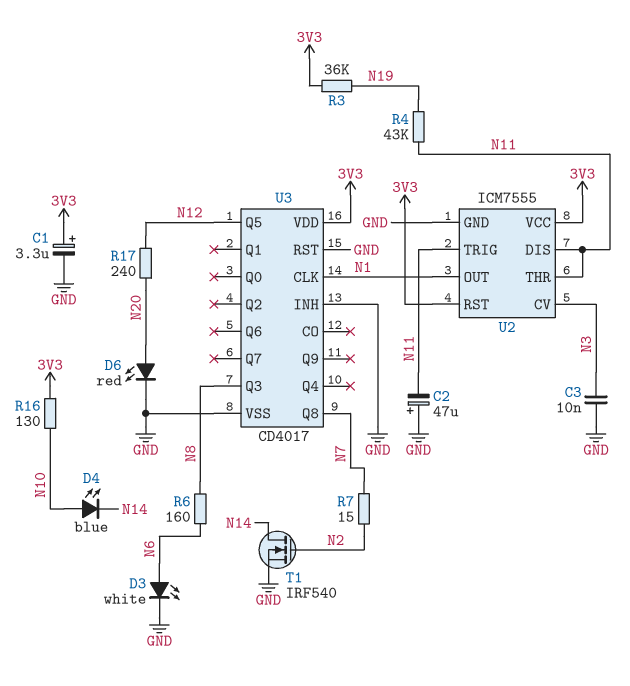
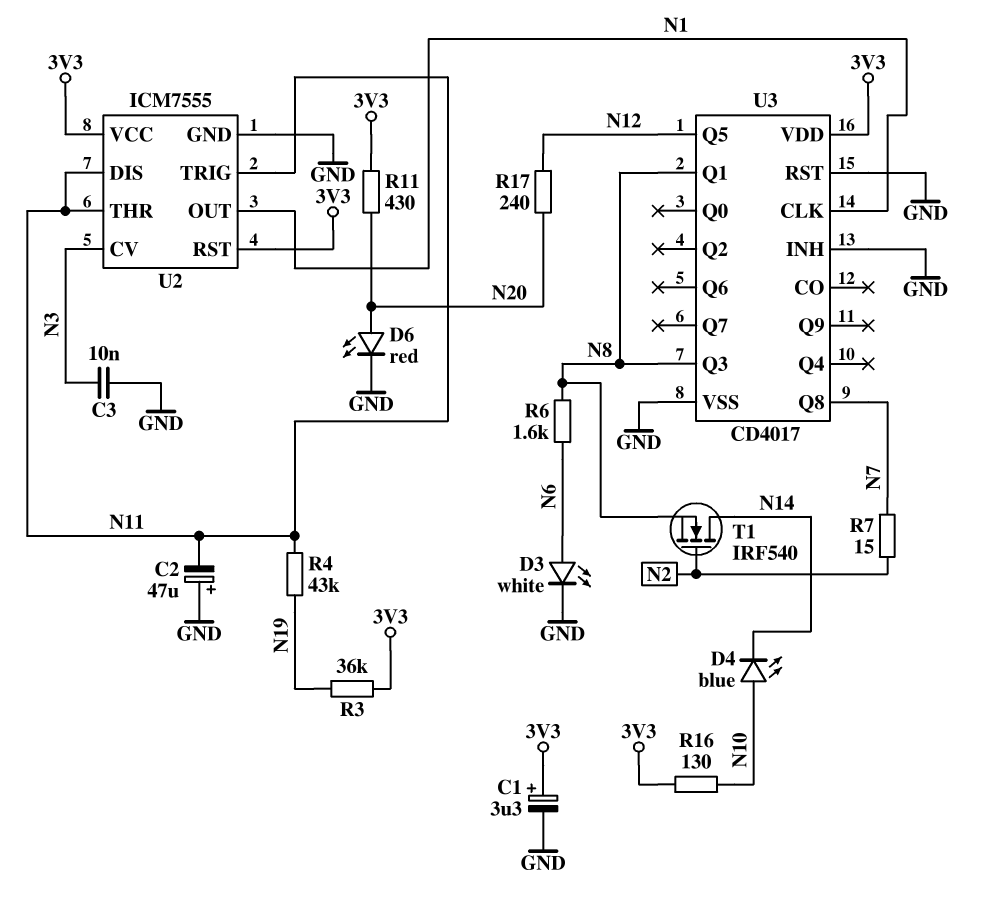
R6: 160 (N6, N8) -> 1.6k (N6, N8)
R11: none -> 430 (3V3, N20)
T1: NMOS IRF540 (G N2, D N14, S GND) -> NMOS IRF540 (G N2, D N14, S N8)
U3 pin Q1: none -> N8

